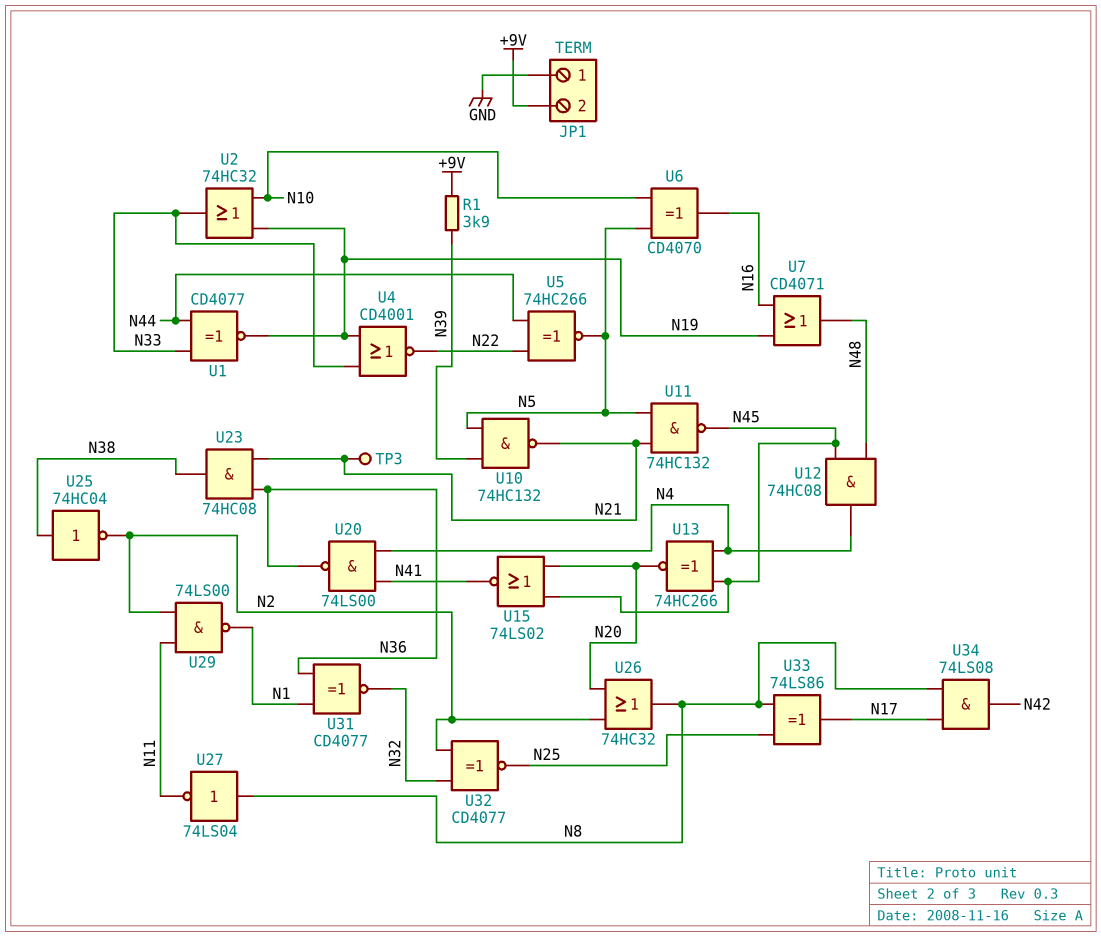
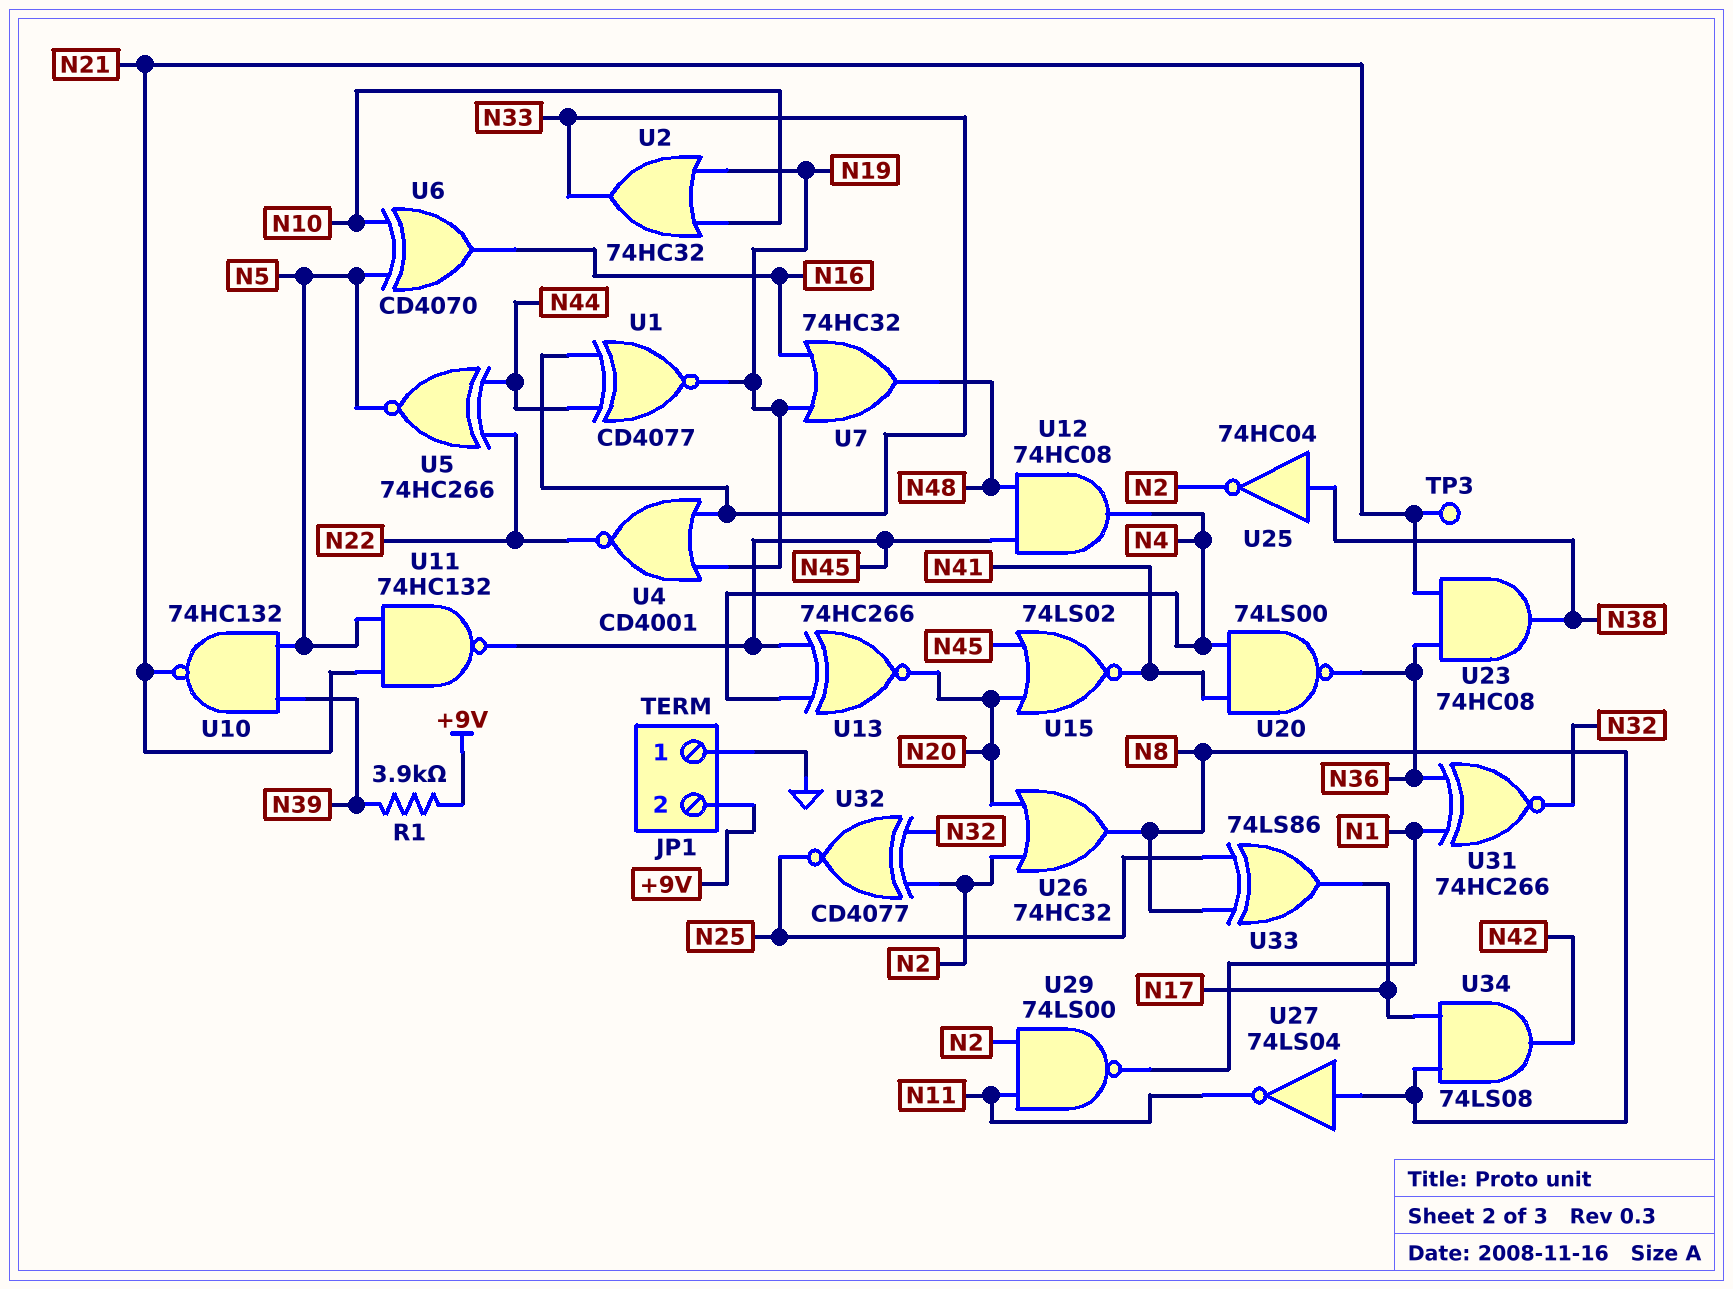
U7: OR CD4071 (in N16, in N19, out N48) -> OR 74HC32 (in N16, in N19, out N48)
U31: XNOR CD4077 (in N1, in N36, out N32) -> XNOR 74HC266 (in N1, in N36, out N32)

